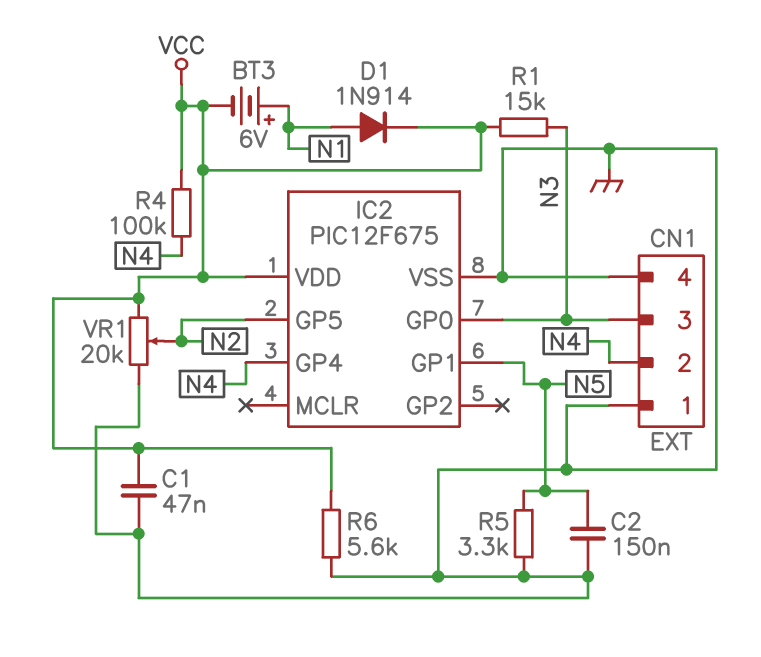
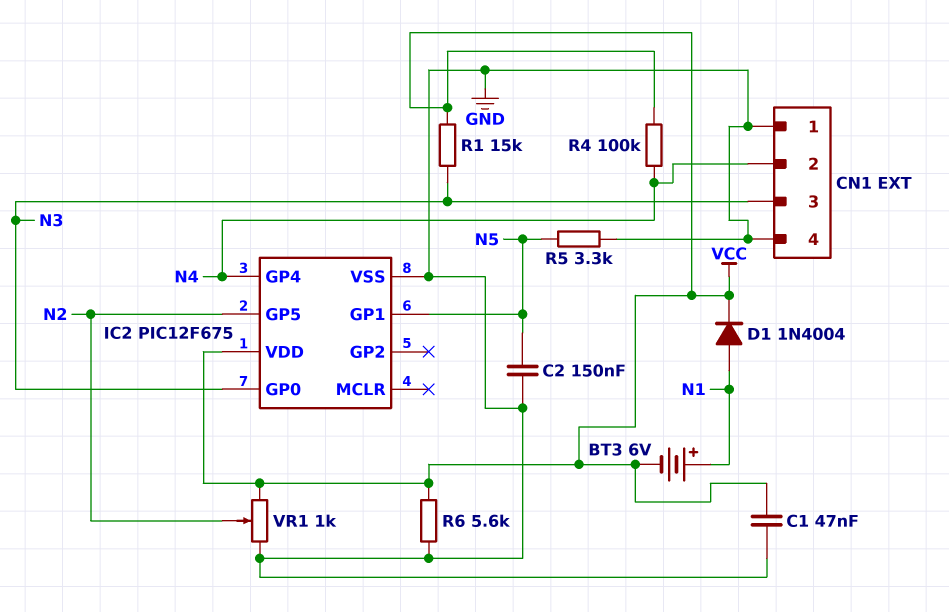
D1: diode 1N914 (A N1, K VCC) -> diode 1N4004 (A N1, K VCC)
VR1: 20k (GND, VCC, wiper N2) -> 1k (GND, VCC, wiper N2)

